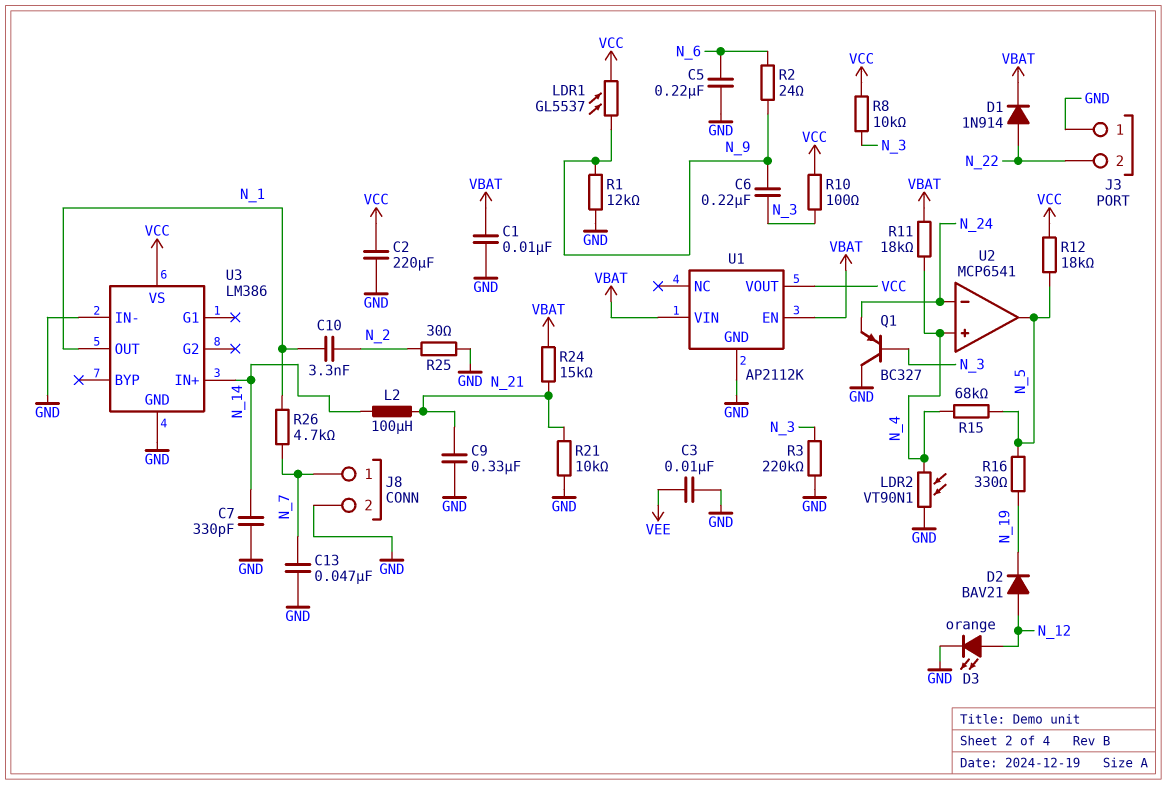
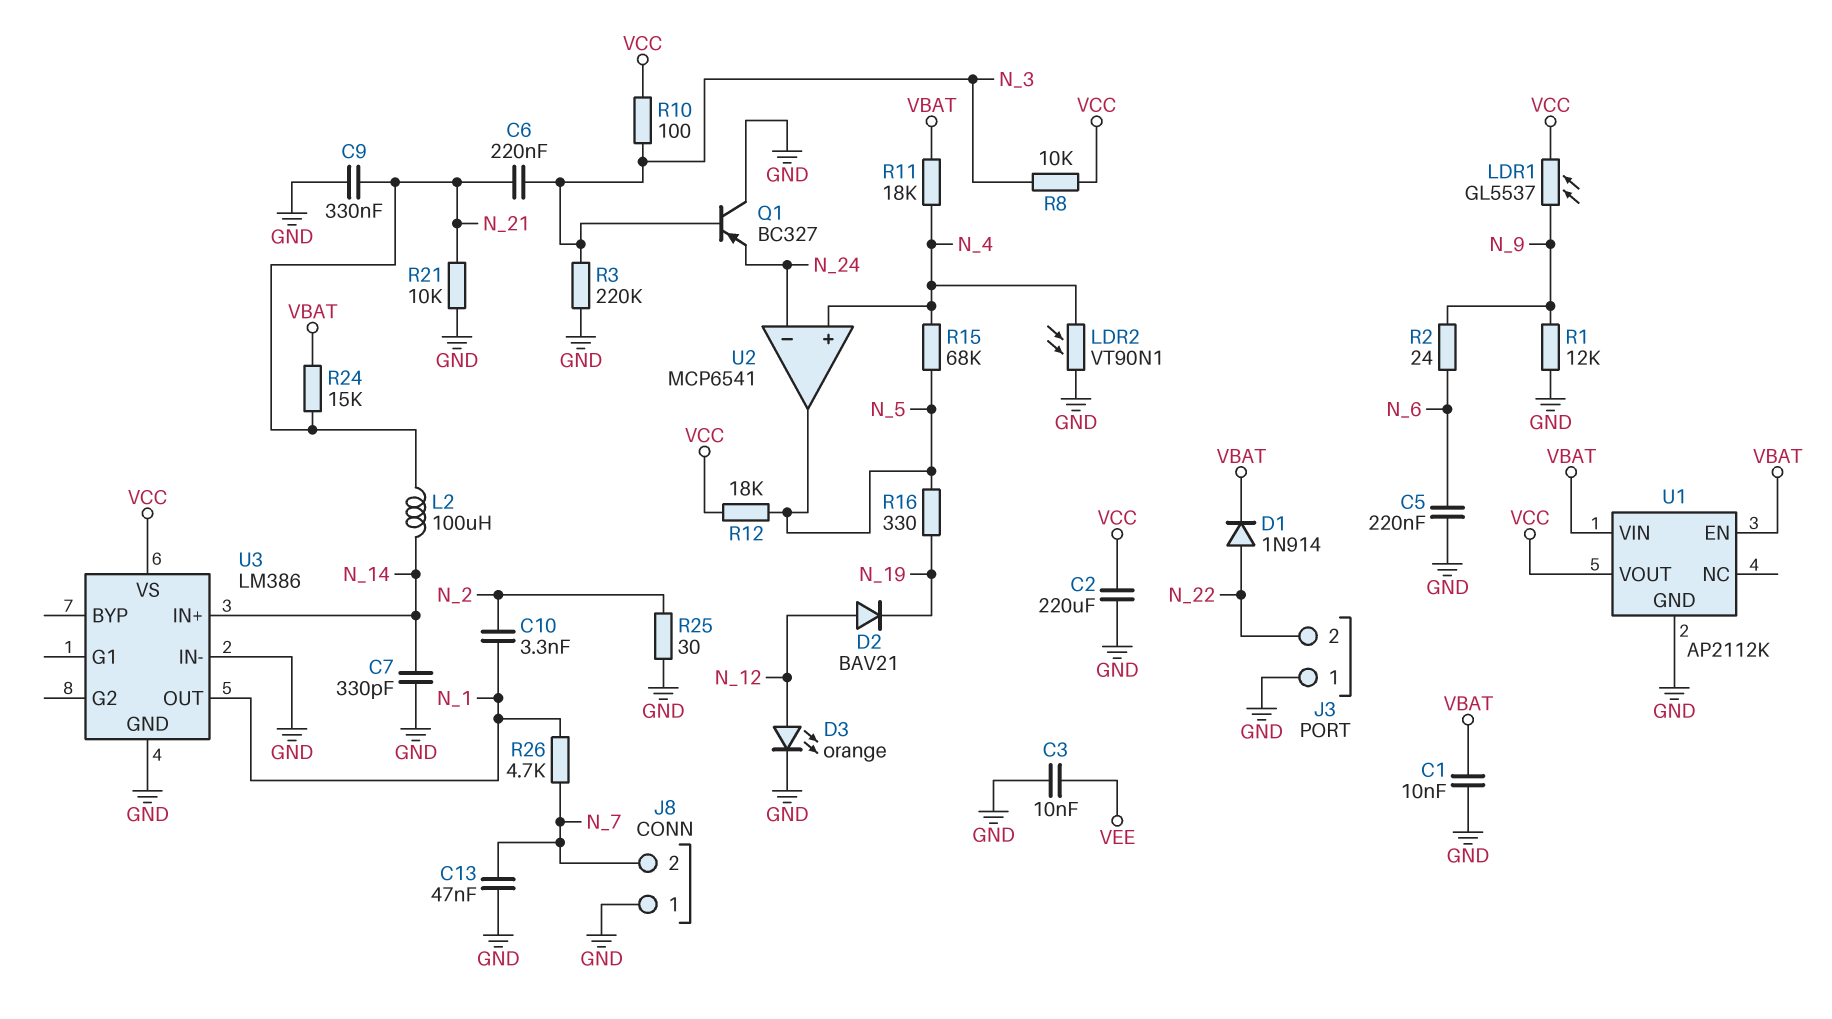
C6: 220nF (N_3, N_9) -> 220nF (N_3, N_21)
J8 pin 1: N_7 -> GND
J8 pin 2: GND -> N_7

